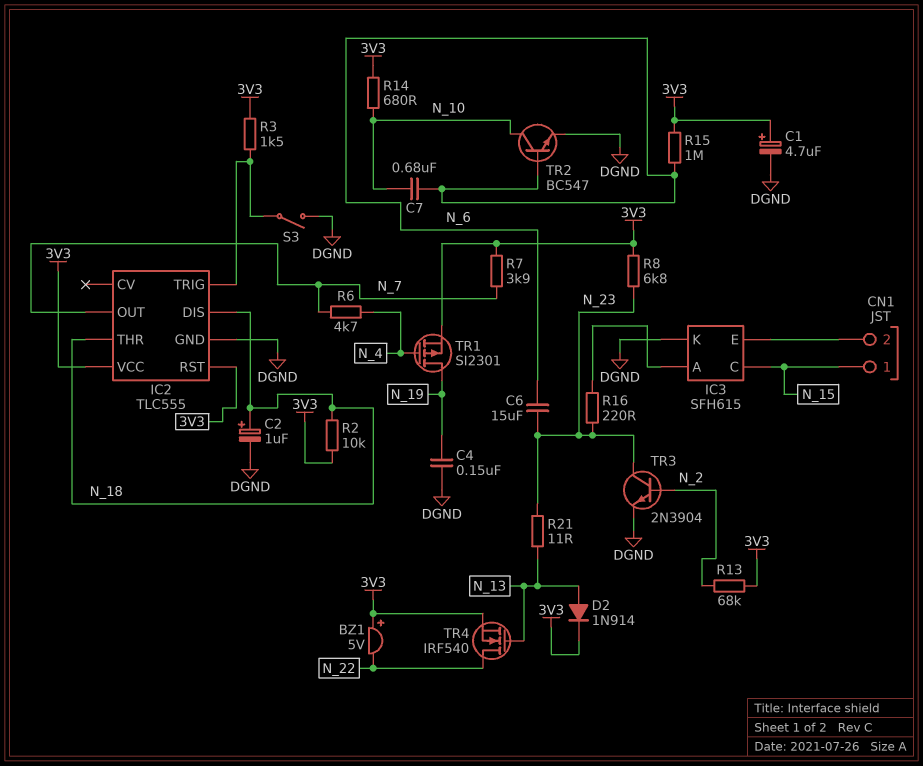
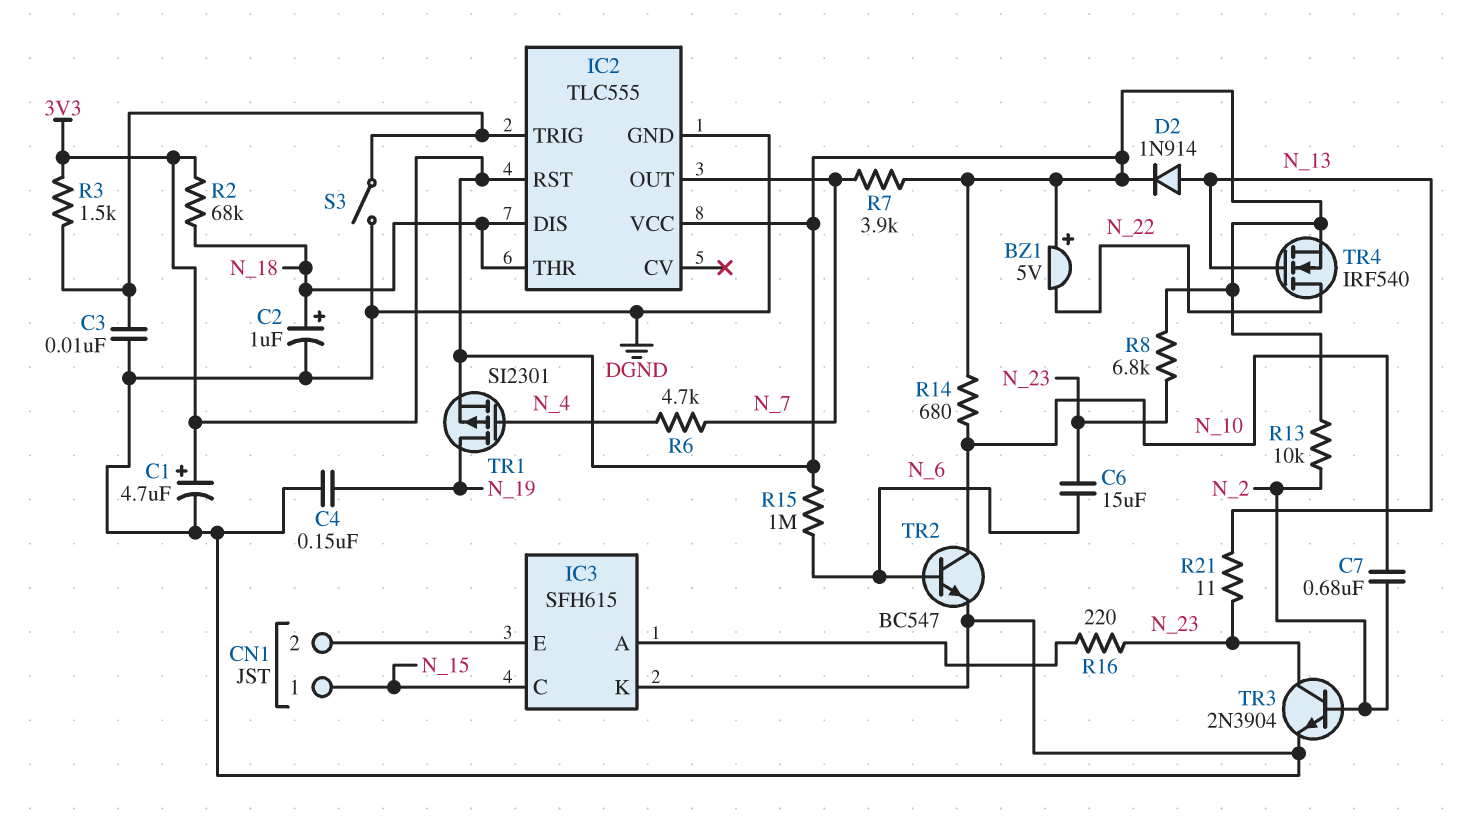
C3: none -> 10nF (DGND, IC2/TRIG)
C7: 680nF (N_6, N_10) -> 680nF (N_2, N_10)
R2: 10k (3V3, N_18) -> 68k (3V3, N_18)
R13: 68k (3V3, N_2) -> 10k (3V3, N_2)

